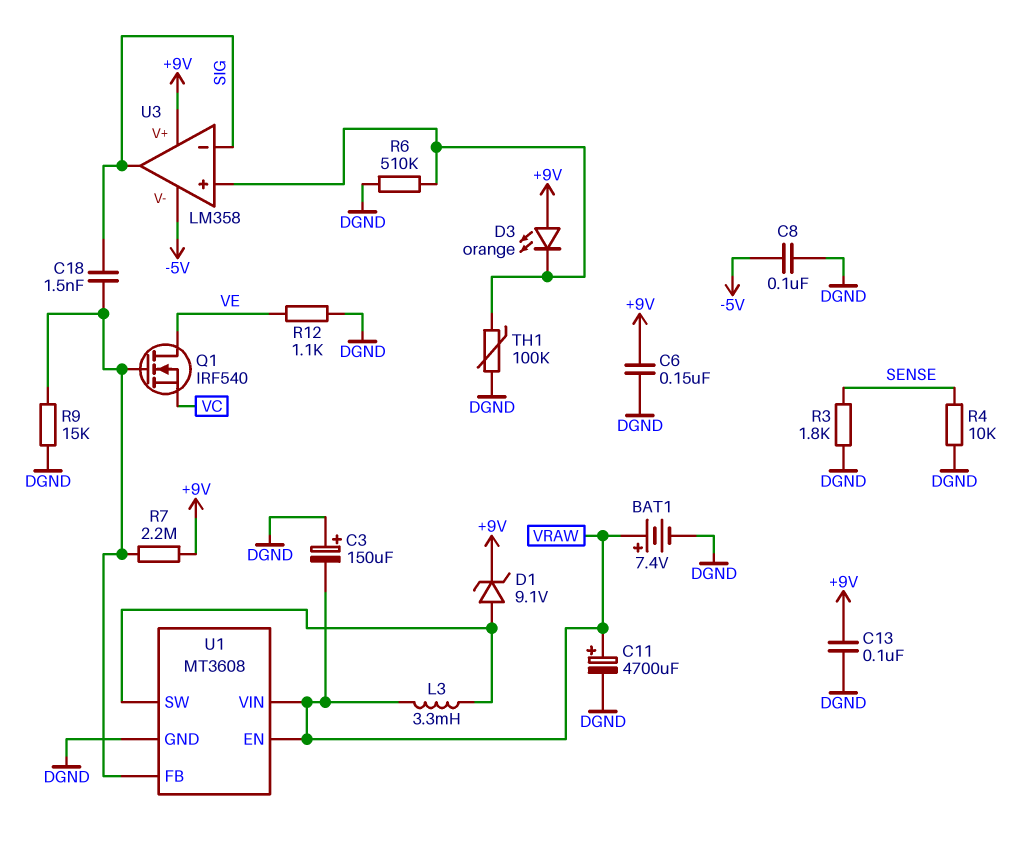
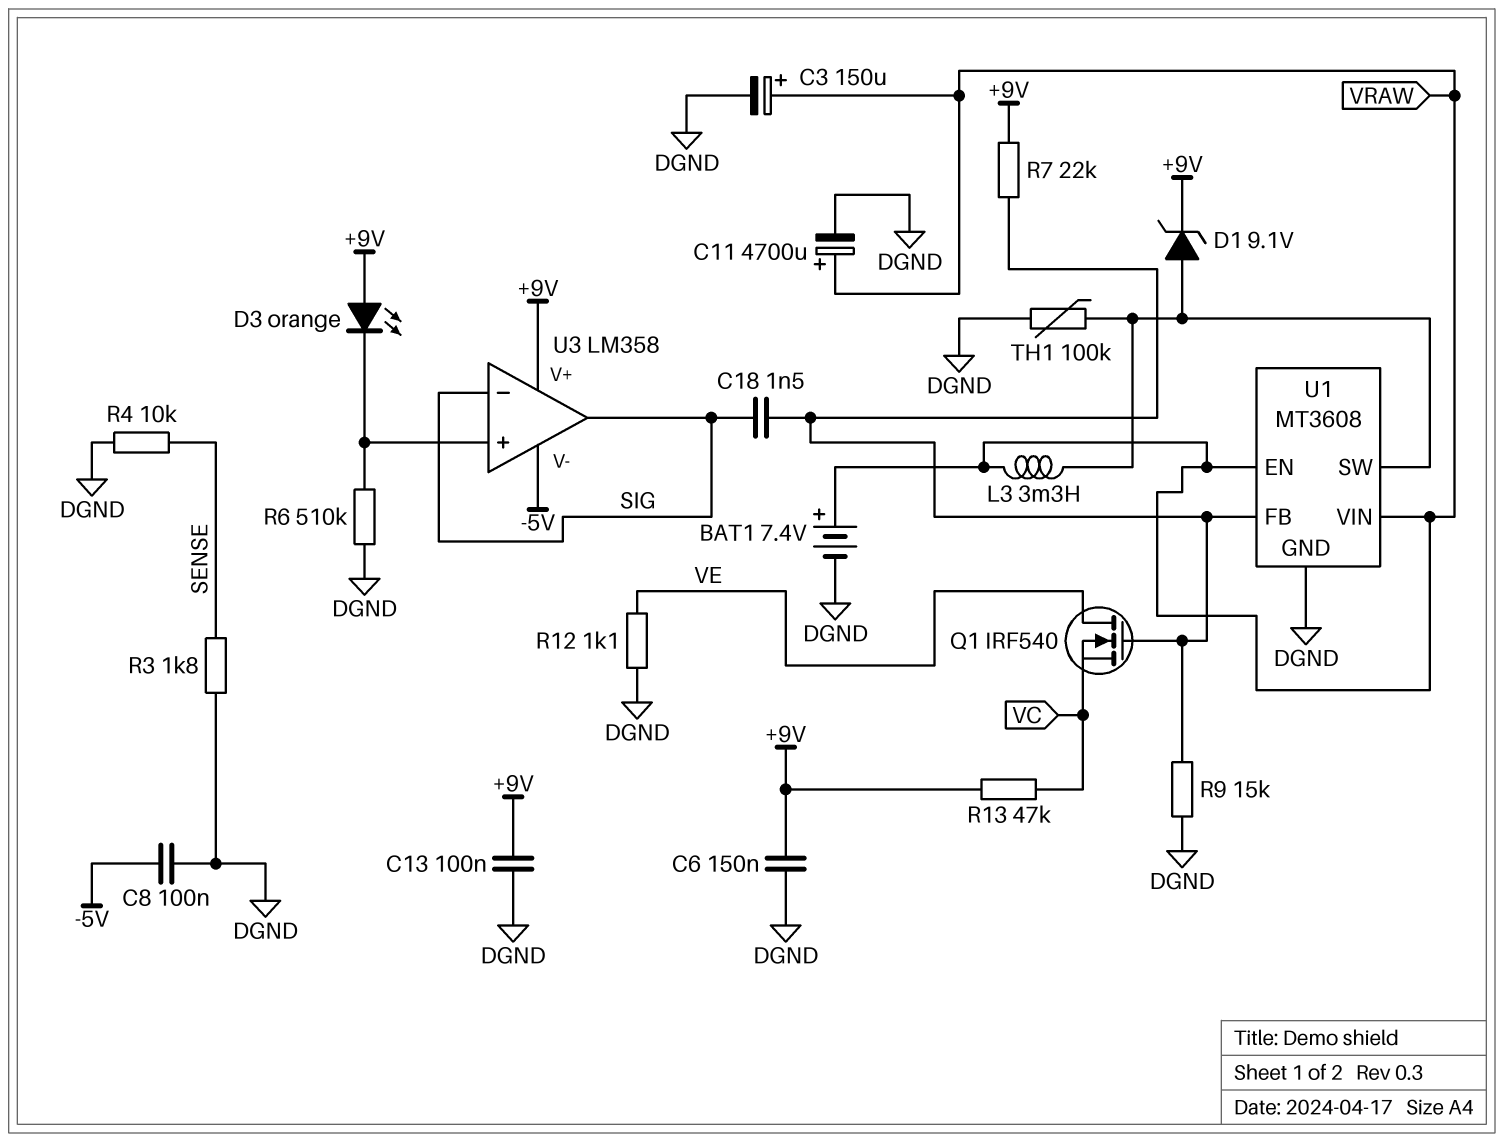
C3: 150uF (plus DGND, minus VRAW) -> 150uF (plus VRAW, minus DGND)
R7: 2.2M (+9V, U1/FB) -> 22k (+9V, U1/FB)
R13: none -> 47k (+9V, VC)
TH1: 100k (DGND, U3/in+) -> 100k (DGND, U1/SW)

